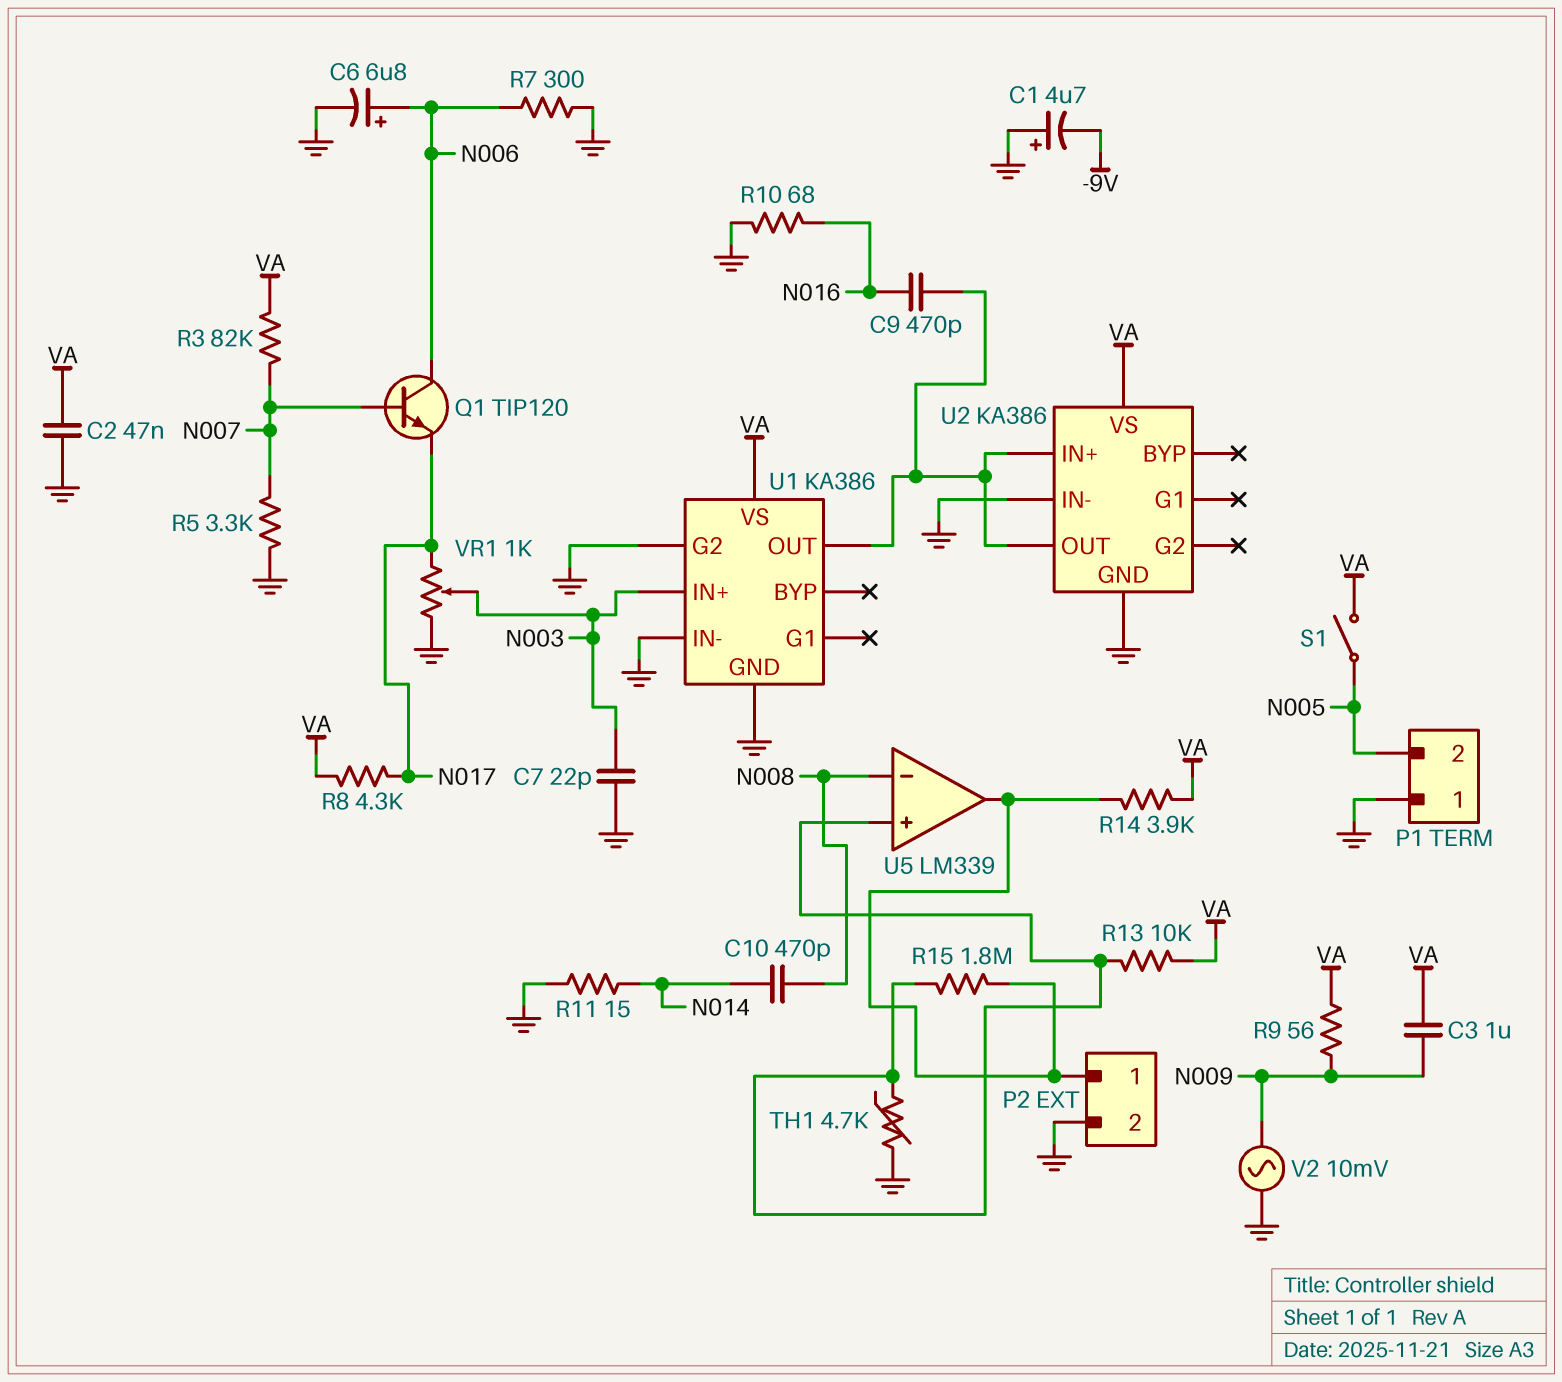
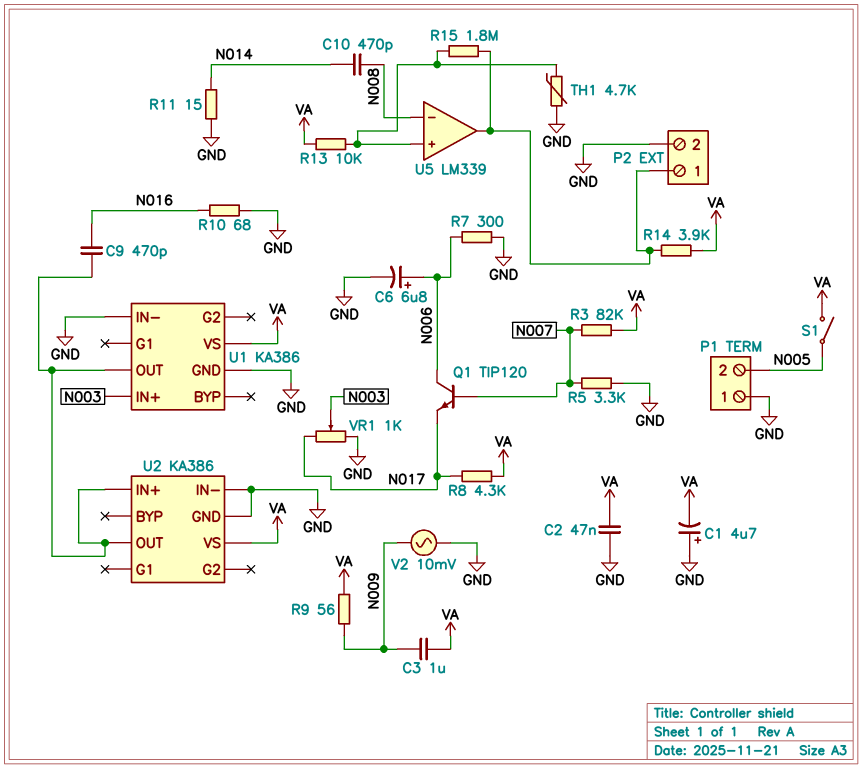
C1: 4.7uF (plus GND, minus -9V) -> 4.7uF (plus GND, minus VA)
C7: 22pF (GND, N003) -> none
U1 pin G2: GND -> none

